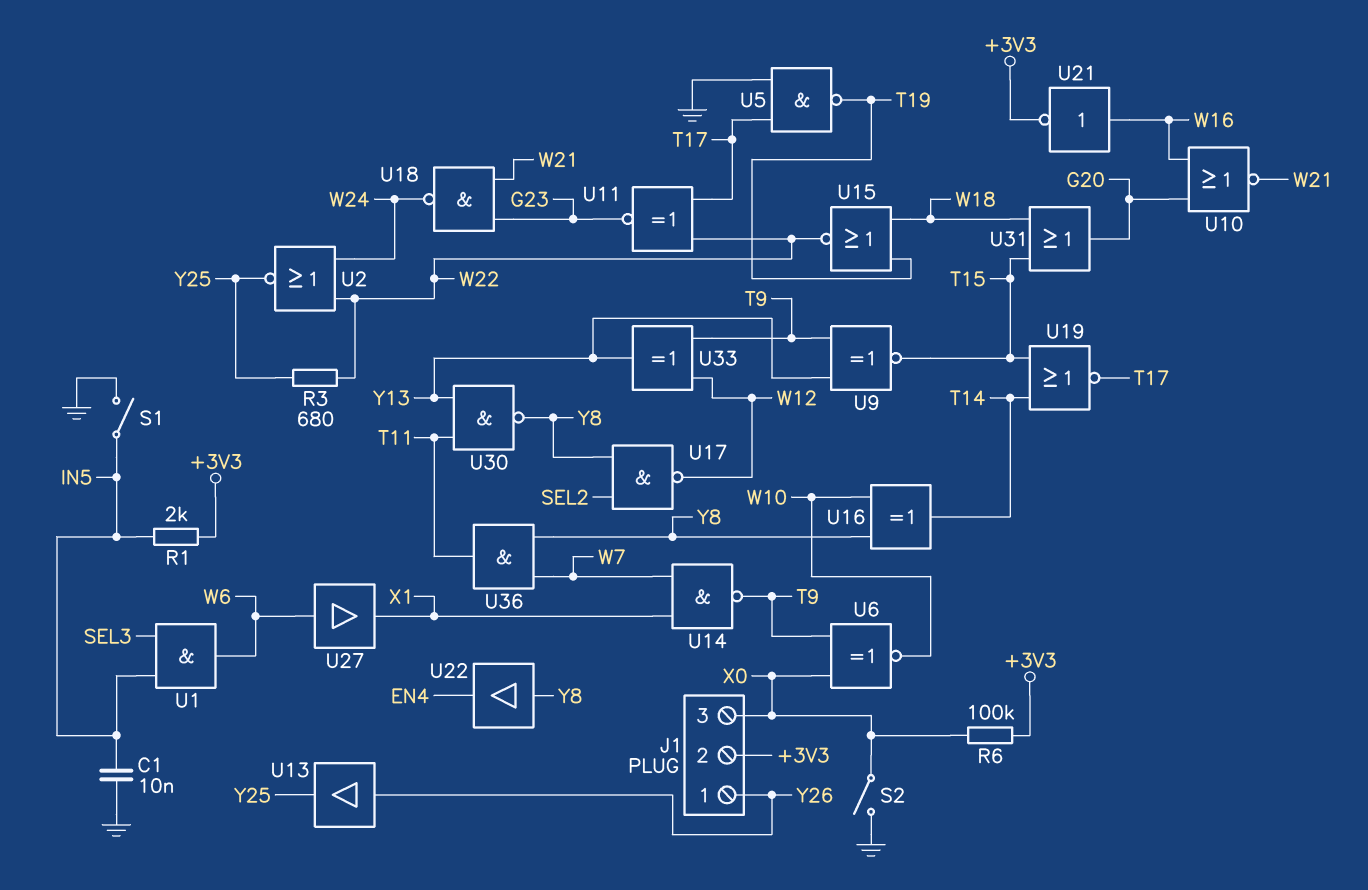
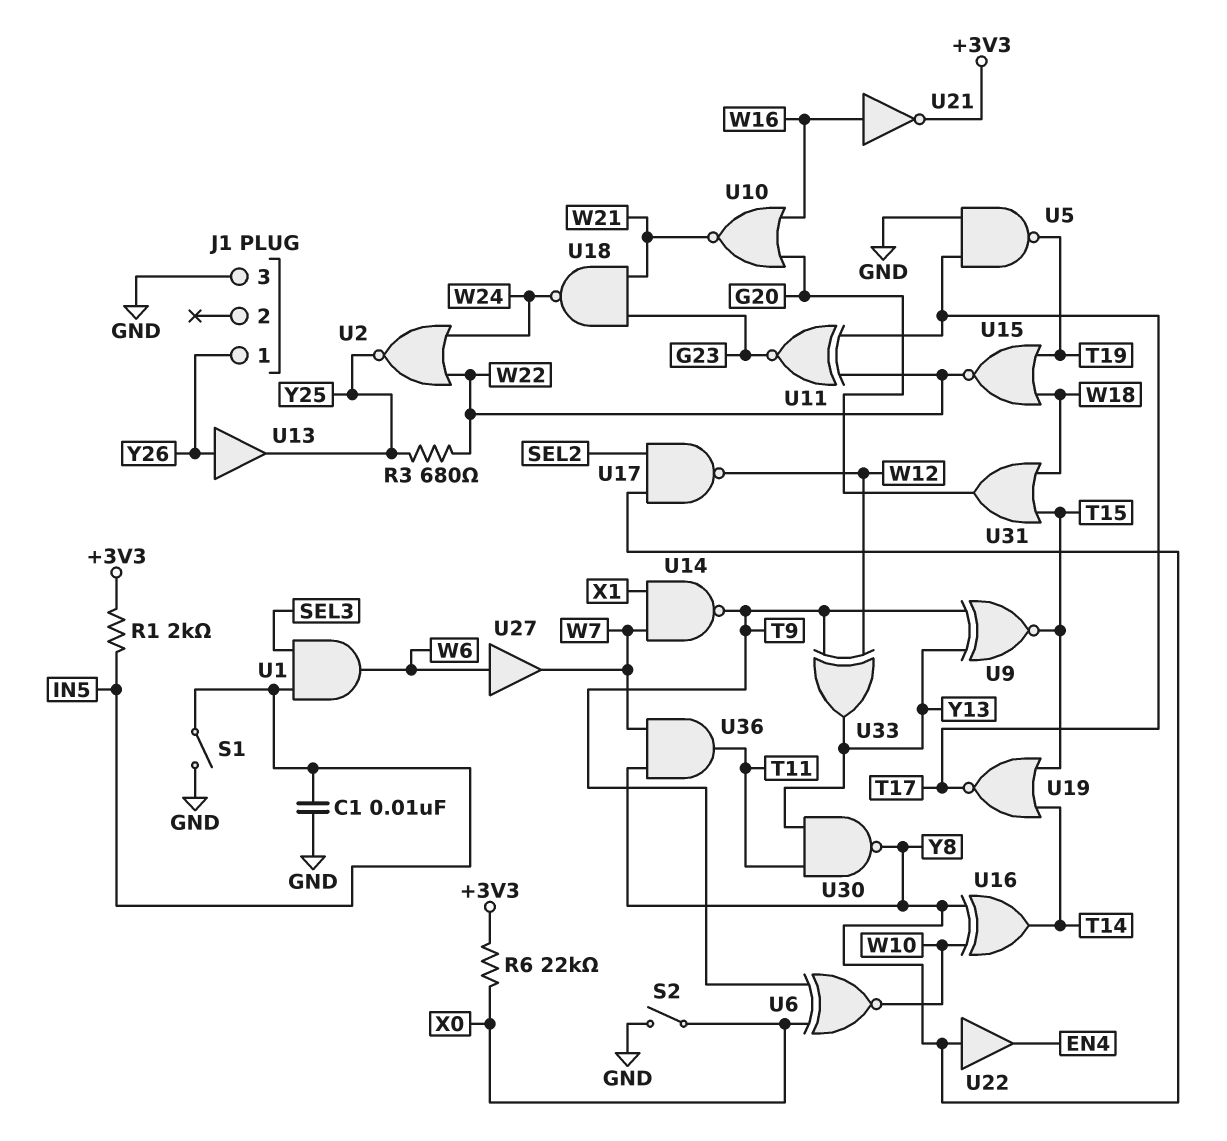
J1 pin 2: +3V3 -> none
J1 pin 3: X0 -> GND
R6: 100k (+3V3, X0) -> 22k (+3V3, X0)
U27: buffer (in W6, out X1) -> buffer (in W6, out W7)

